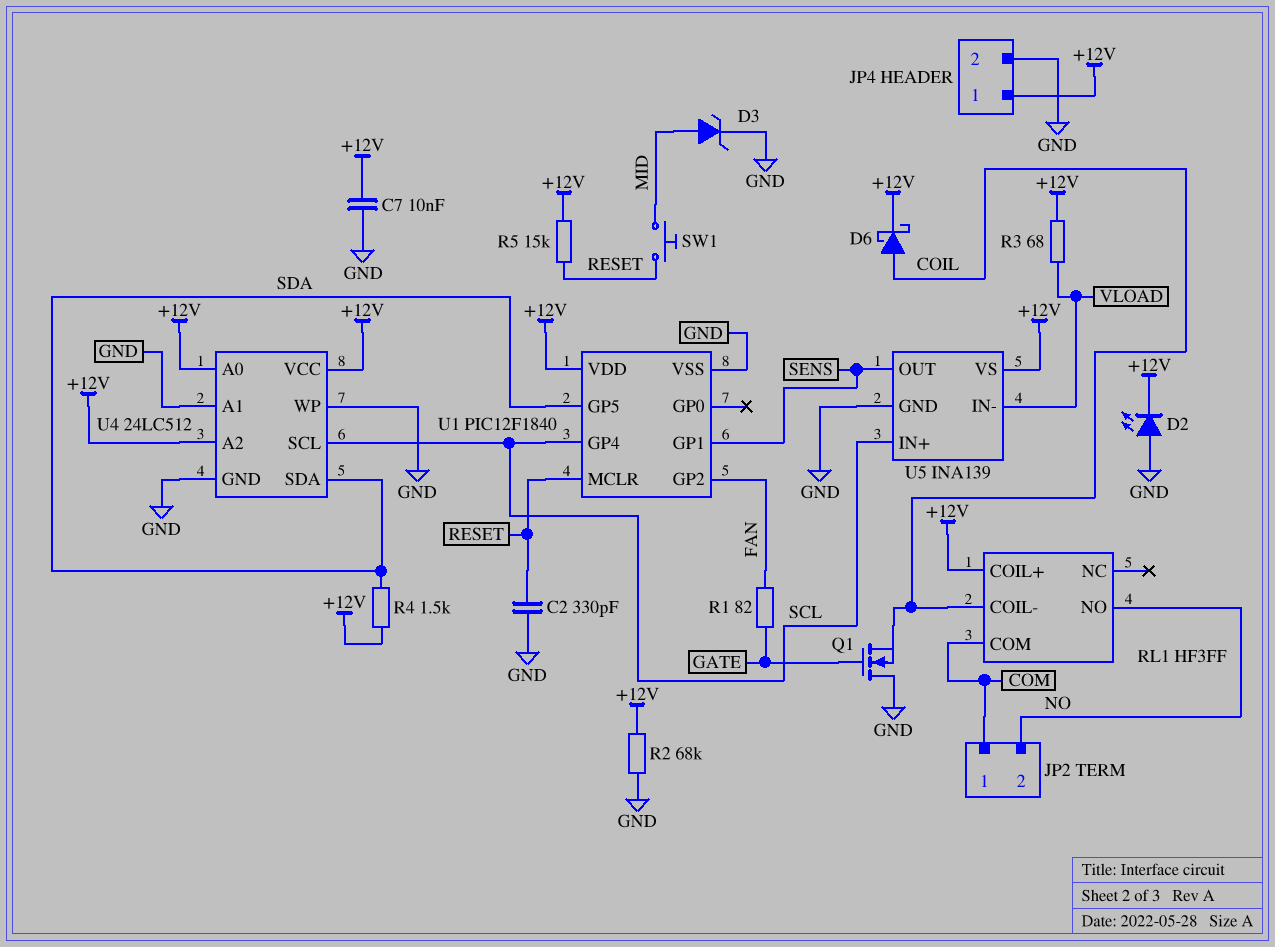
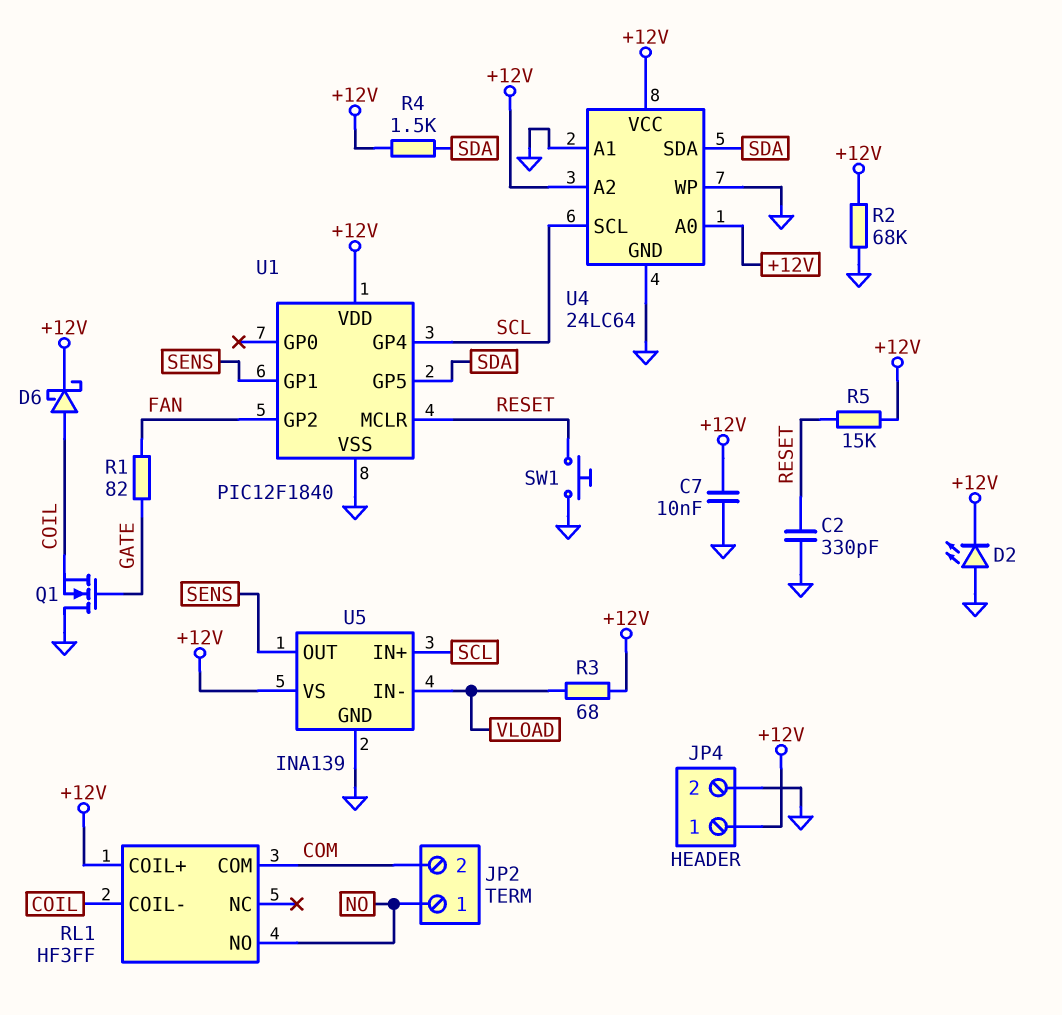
D3: zener (A MID, K GND) -> none
JP2 pin 1: COM -> NO
JP2 pin 2: NO -> COM
SW1: button (MID, RESET) -> button (GND, RESET)
U4: 24LC512 -> 24LC64

